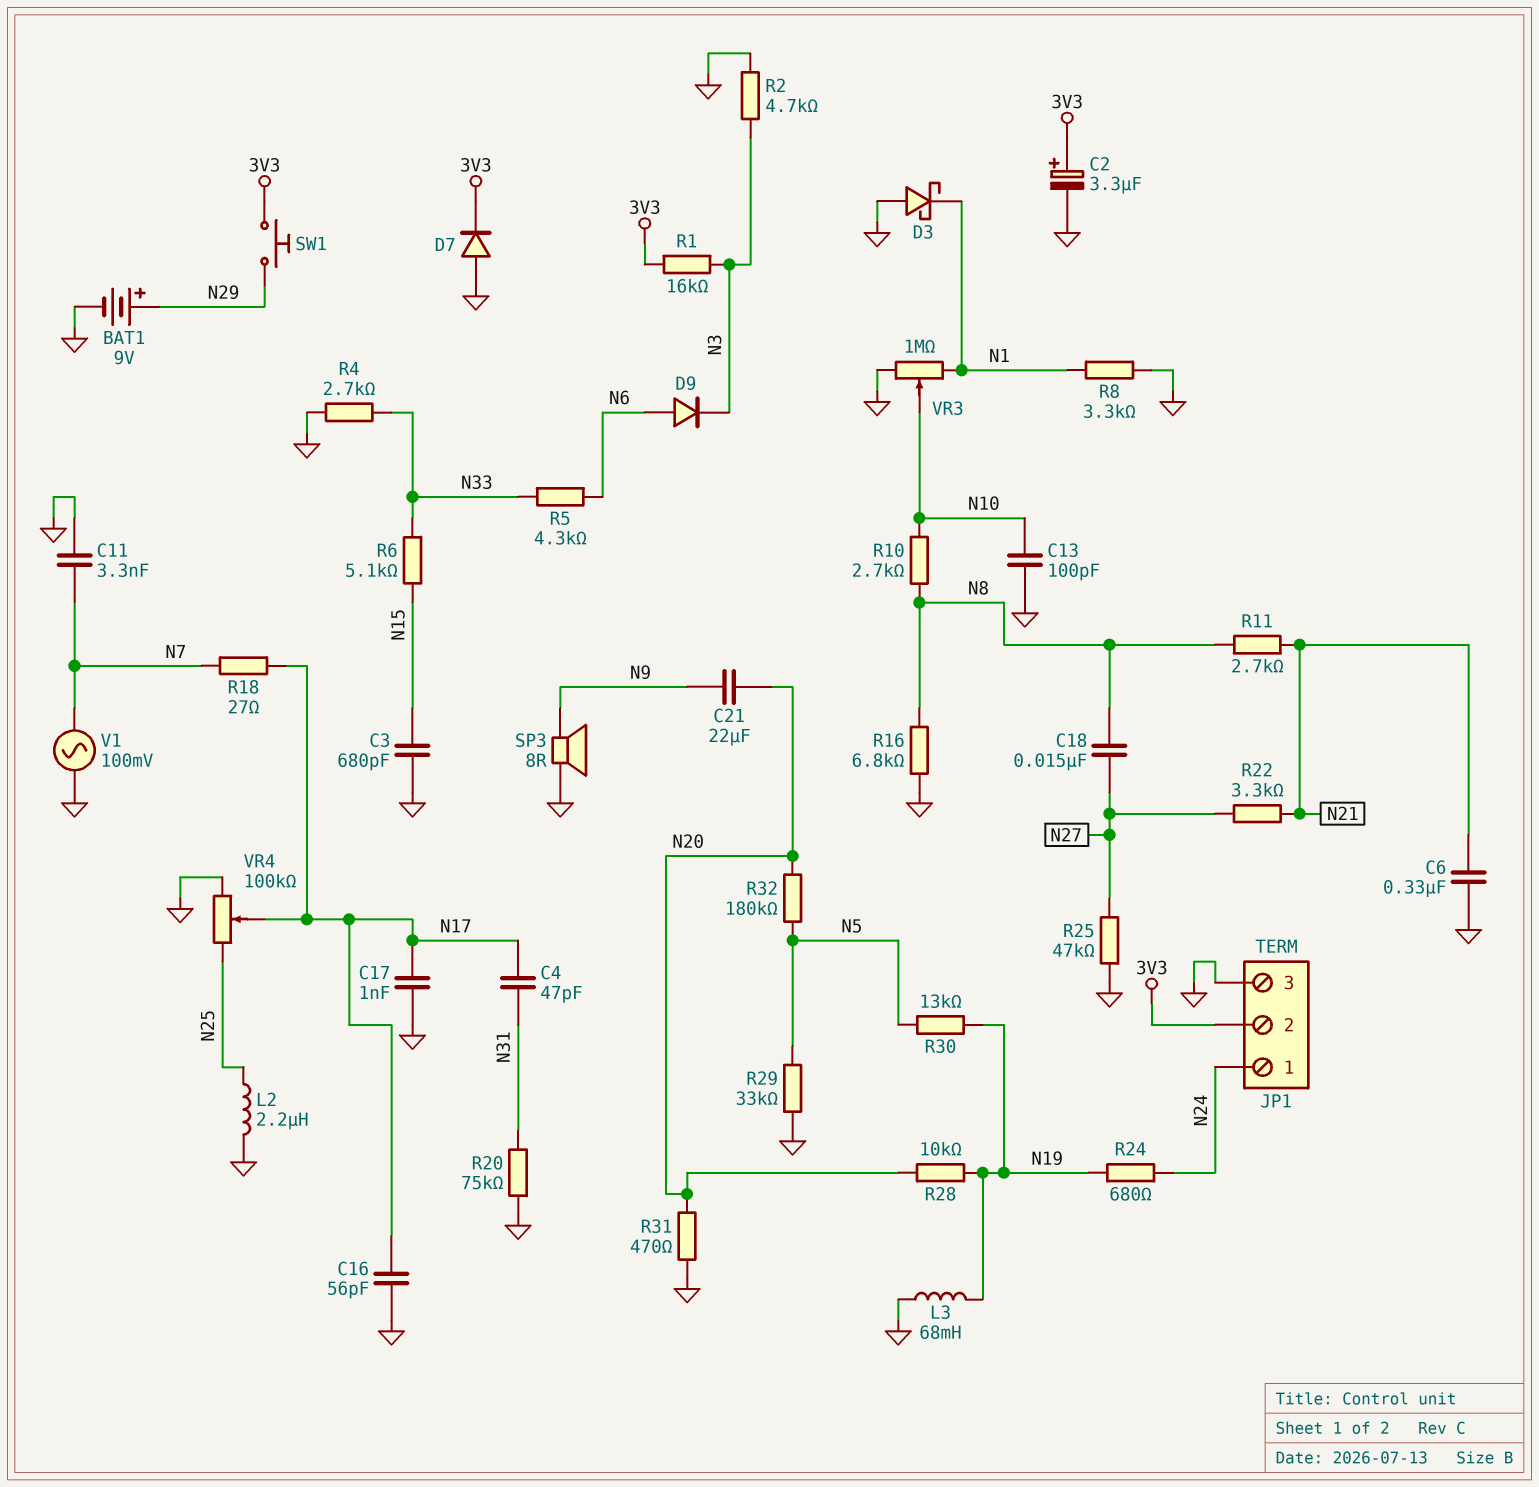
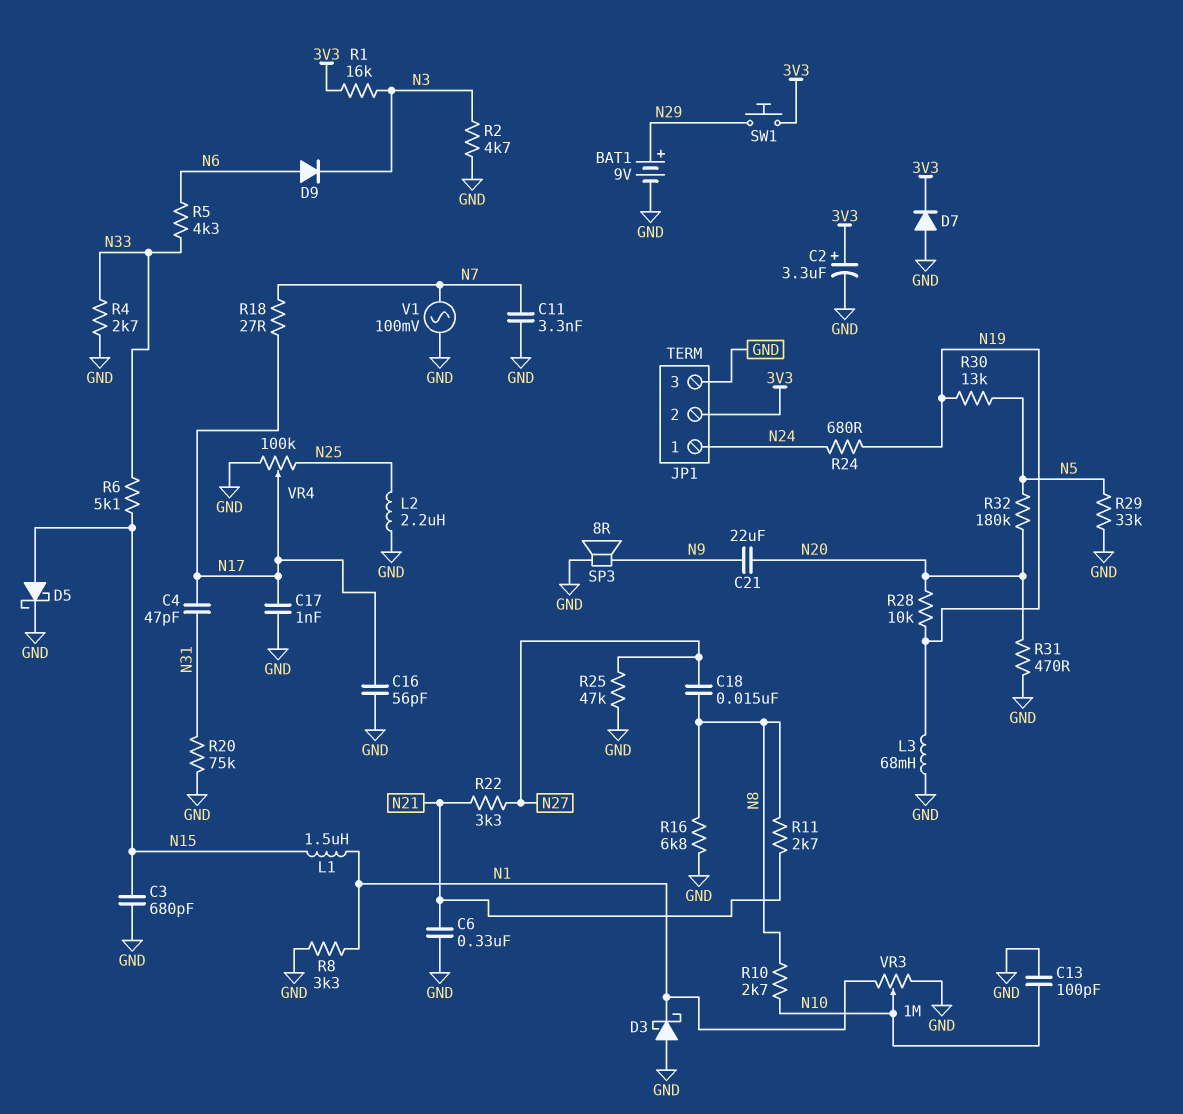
D5: none -> schottky (A N15, K GND)
L1: none -> 1.5uH (N1, N15)

